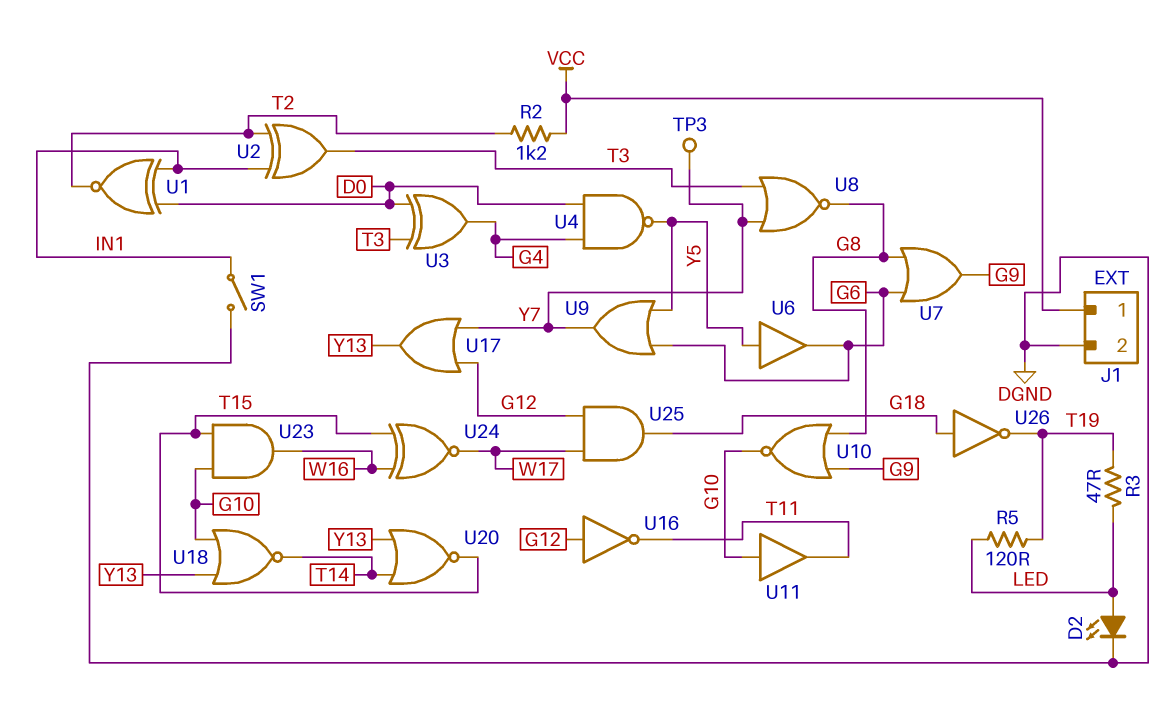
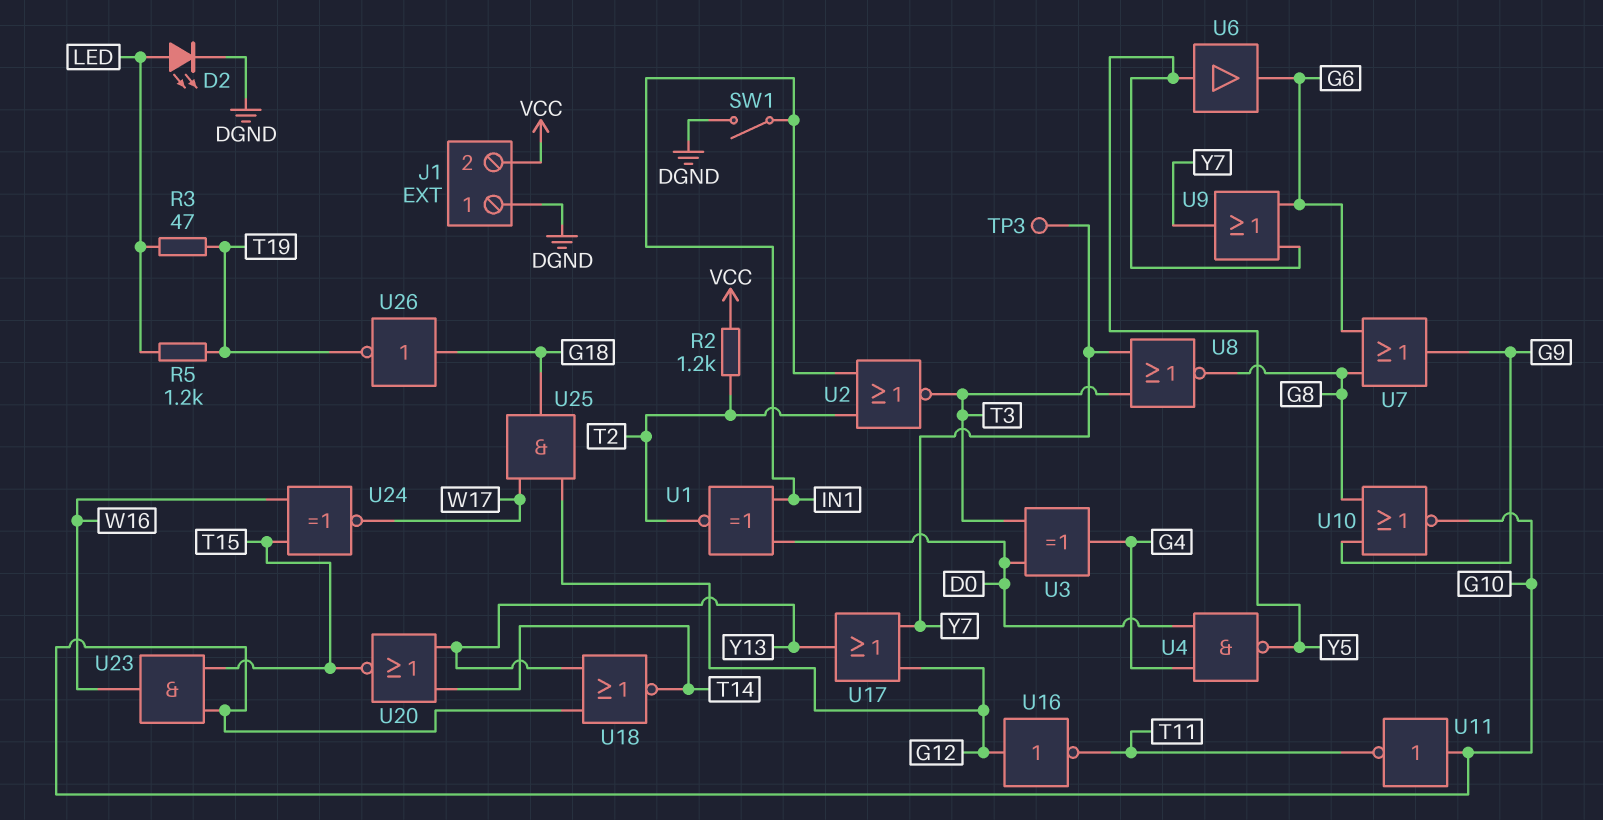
J1 pin 1: VCC -> DGND
J1 pin 2: DGND -> VCC
R5: 120 (LED, T19) -> 1.2k (LED, T19)
U2: XOR (in IN1, in T2, out T3) -> NOR (in IN1, in T2, out T3)
U11: buffer (in G10, out T11) -> NOT (in G10, out T11)

